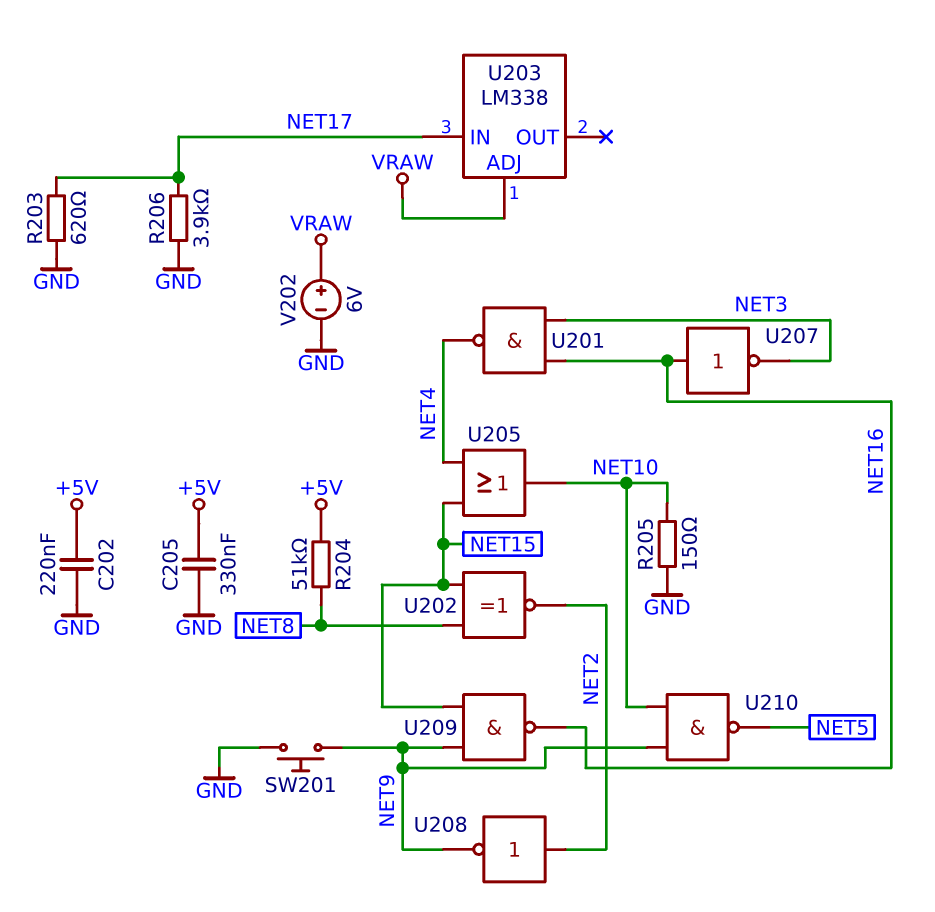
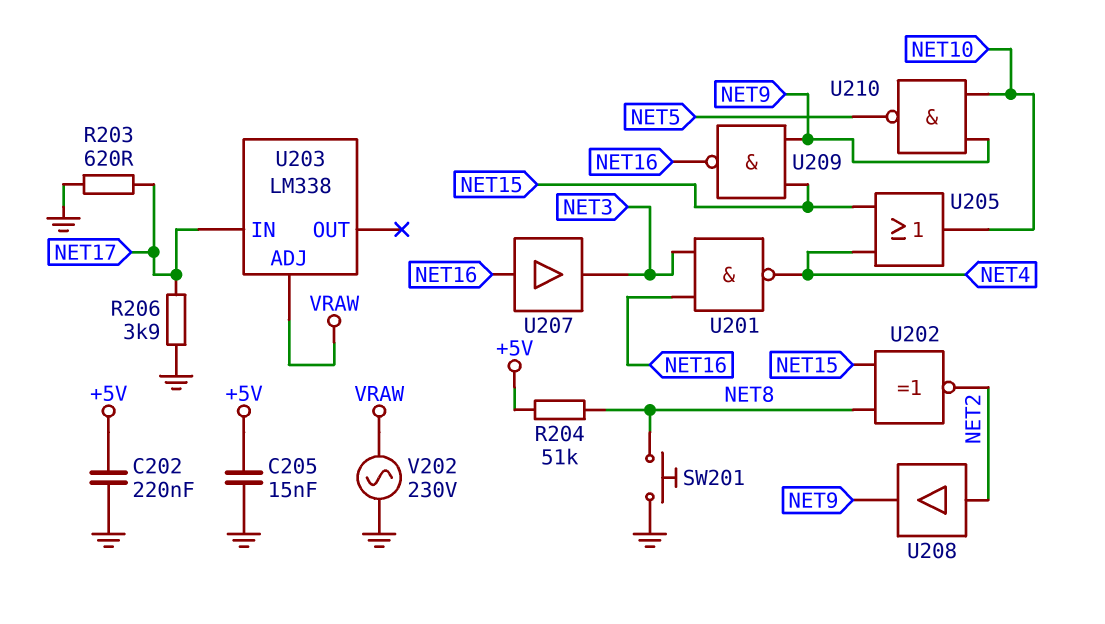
C205: 330nF (+5V, GND) -> 15nF (+5V, GND)
R205: 150 (GND, NET10) -> none
SW201: button (GND, NET9) -> button (GND, NET8)
U207: NOT (in NET16, out NET3) -> buffer (in NET16, out NET3)
U208: NOT (in NET2, out NET9) -> buffer (in NET2, out NET9)
V202: 6V (plus VRAW, minus GND) -> AC 230V (GND, VRAW)

